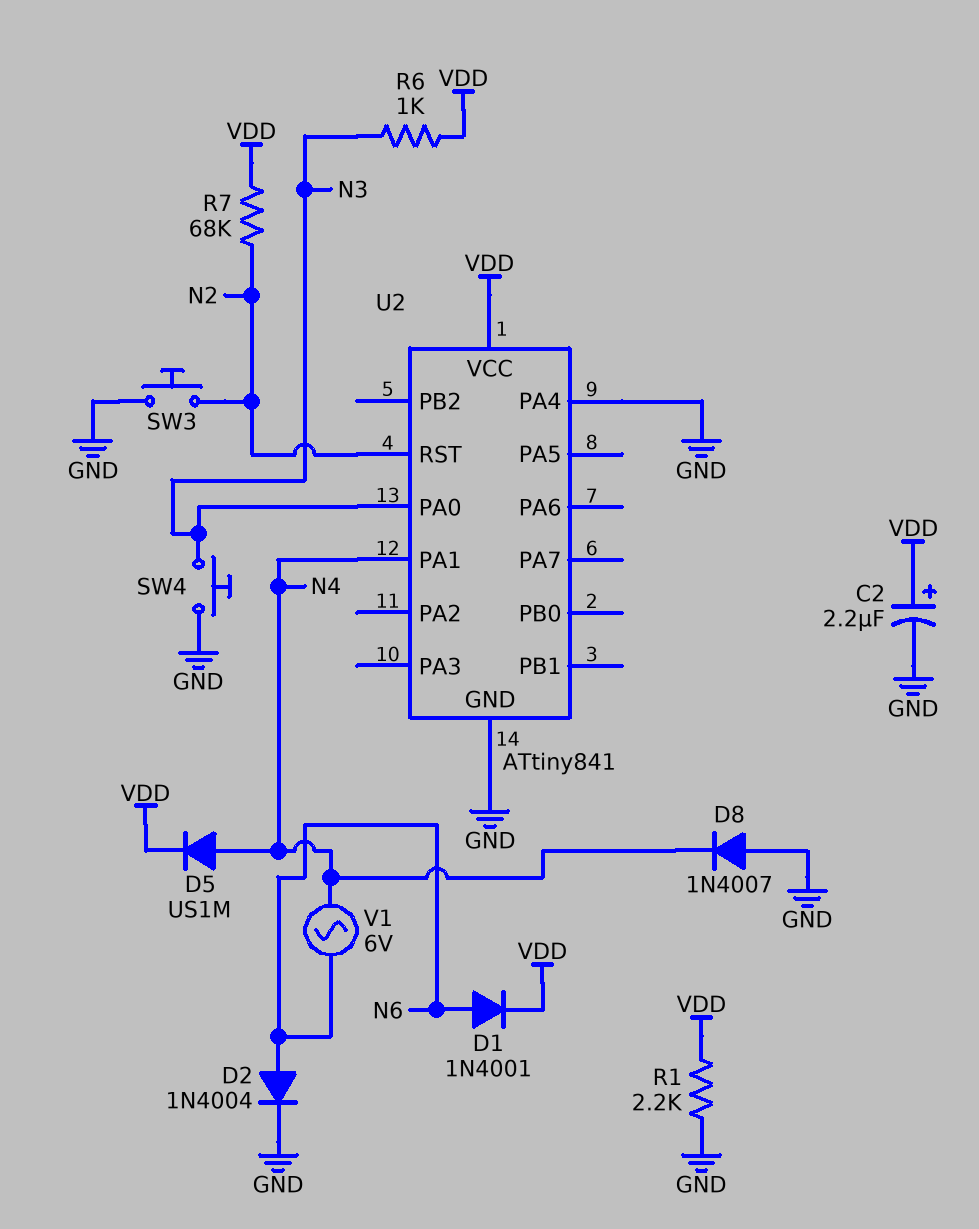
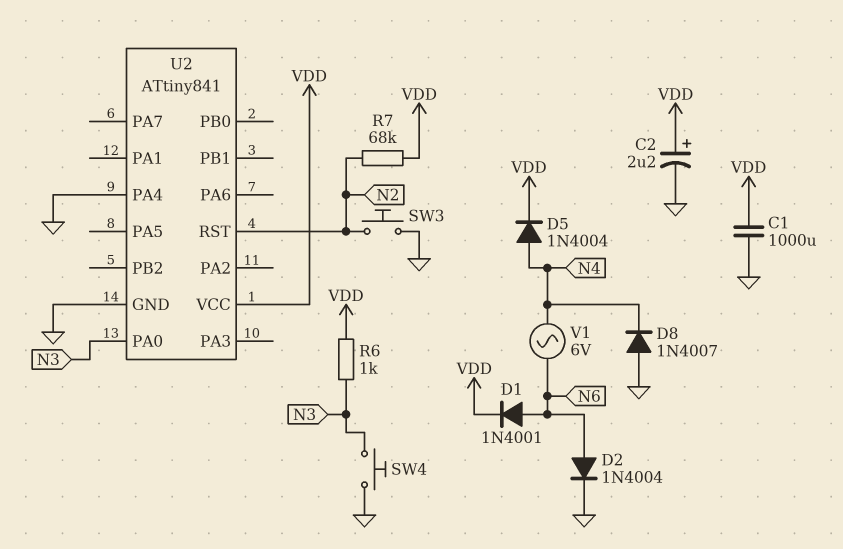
C1: none -> 1000uF (GND, VDD)
D5: diode US1M (A N4, K VDD) -> diode 1N4004 (A N4, K VDD)
R1: 2.2k (GND, VDD) -> none
U2 pin PA1: N4 -> none

